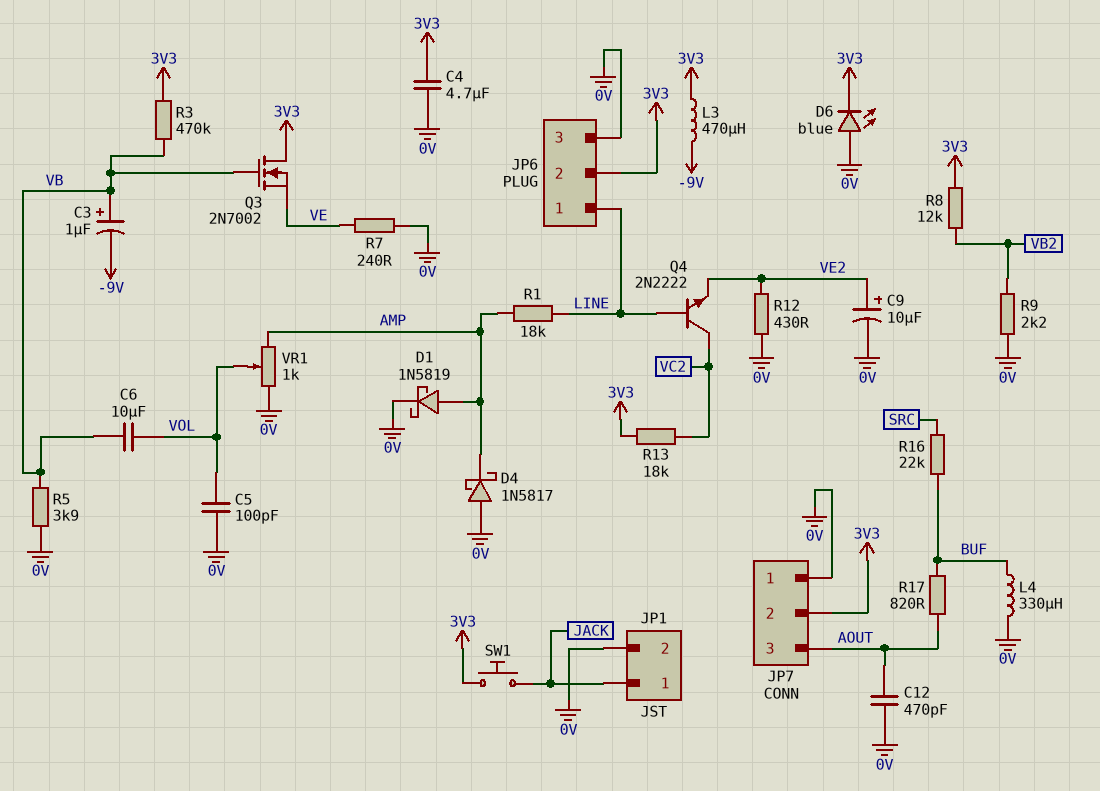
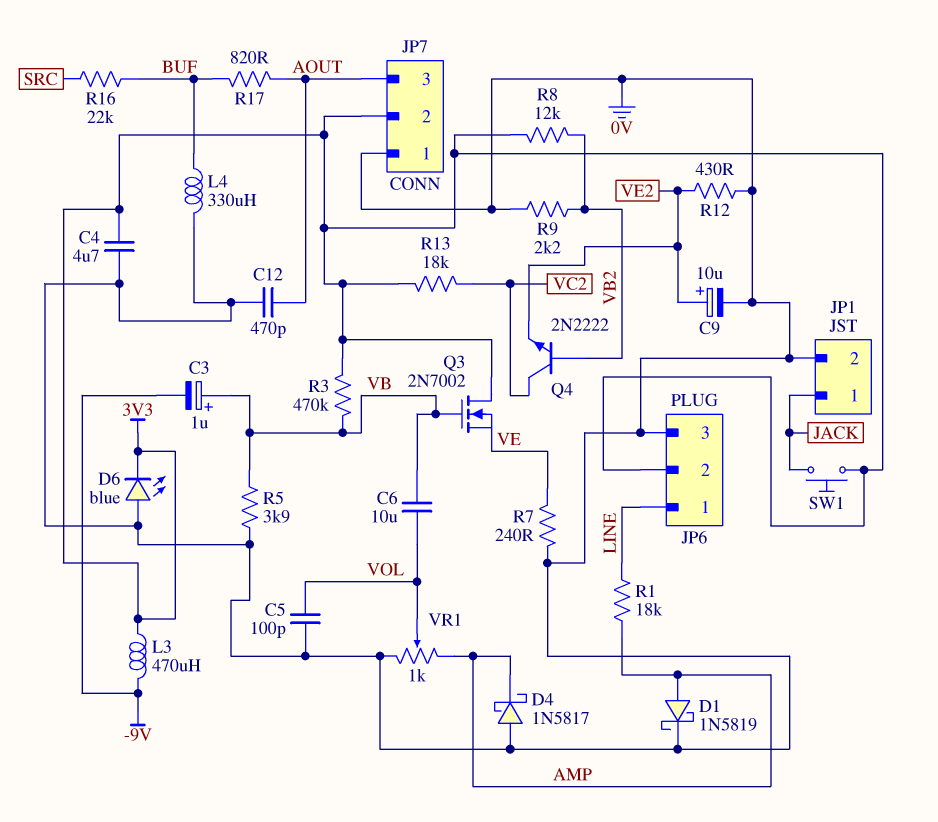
Q4: NPN 2N2222 (B LINE, C VC2, E VE2) -> NPN 2N2222 (B VB2, C VC2, E VE2)

